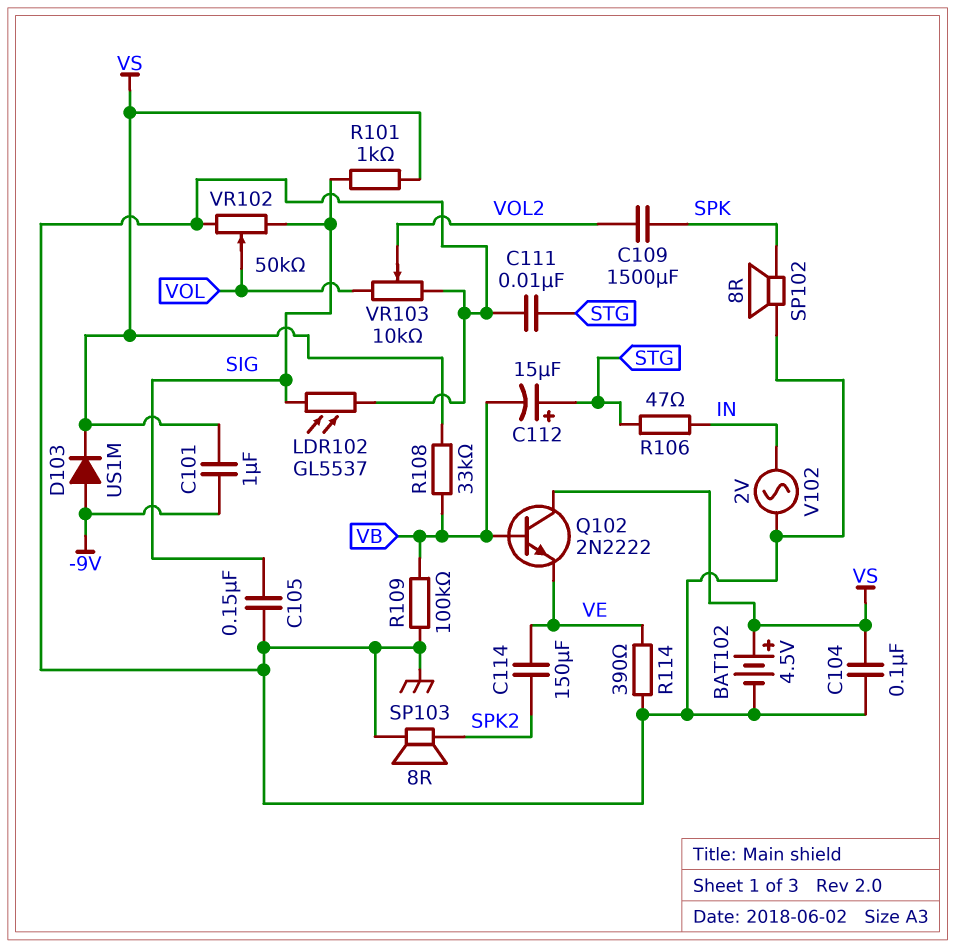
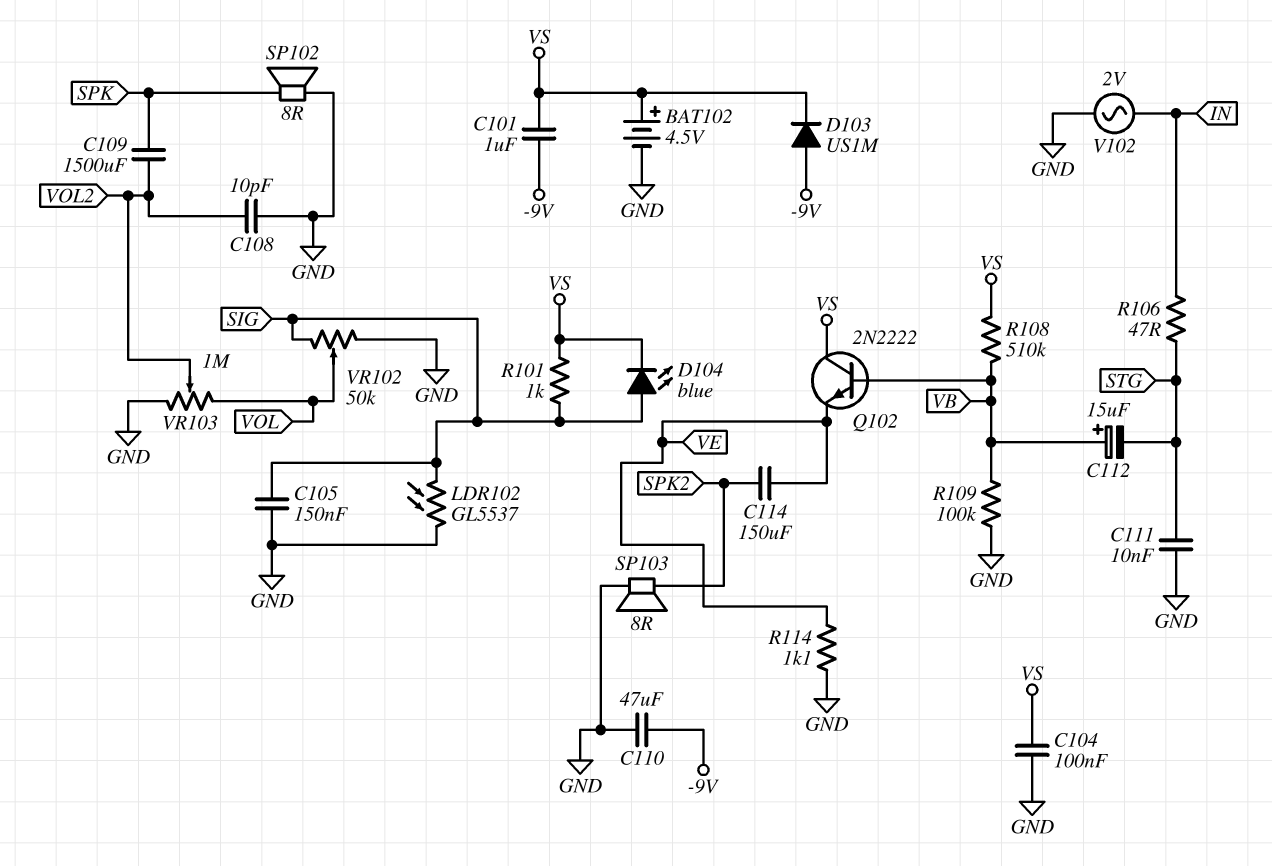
C108: none -> 10pF (GND, VOL2)
C110: none -> 47uF (-9V, GND)
C112: 15uF (plus STG, minus VB) -> 15uF (plus VB, minus STG)
D104: none -> LED blue (A SIG, K VS)
R108: 33k (VB, VS) -> 510k (VB, VS)
R114: 390 (GND, VE) -> 1.1k (GND, VE)
VR103: 10k (GND, VOL, wiper VOL2) -> 1M (GND, VOL, wiper VOL2)

